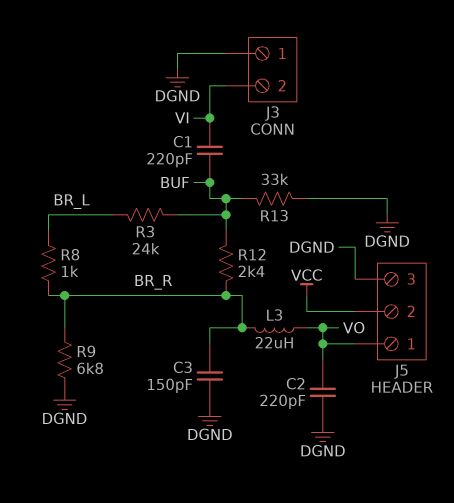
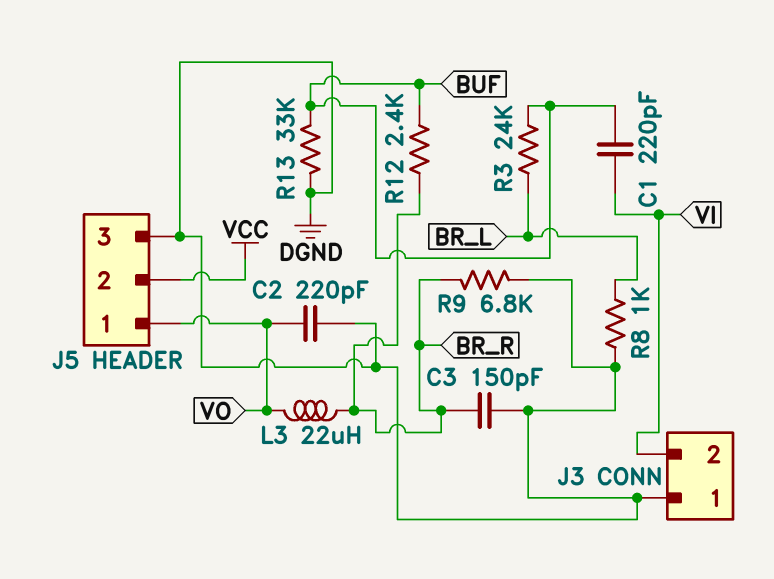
R8: 1k (BR_L, BR_R) -> 1k (BR_L, DGND)

